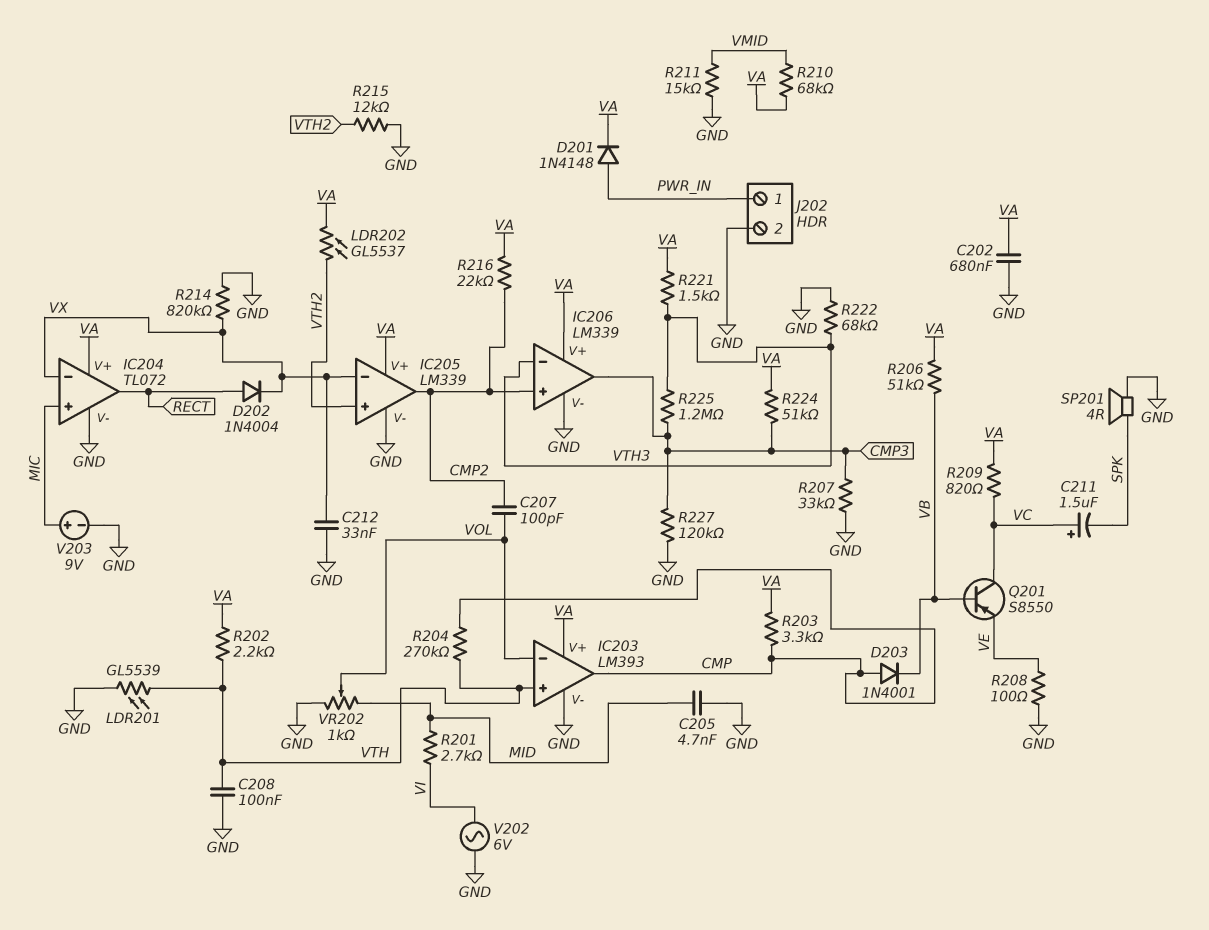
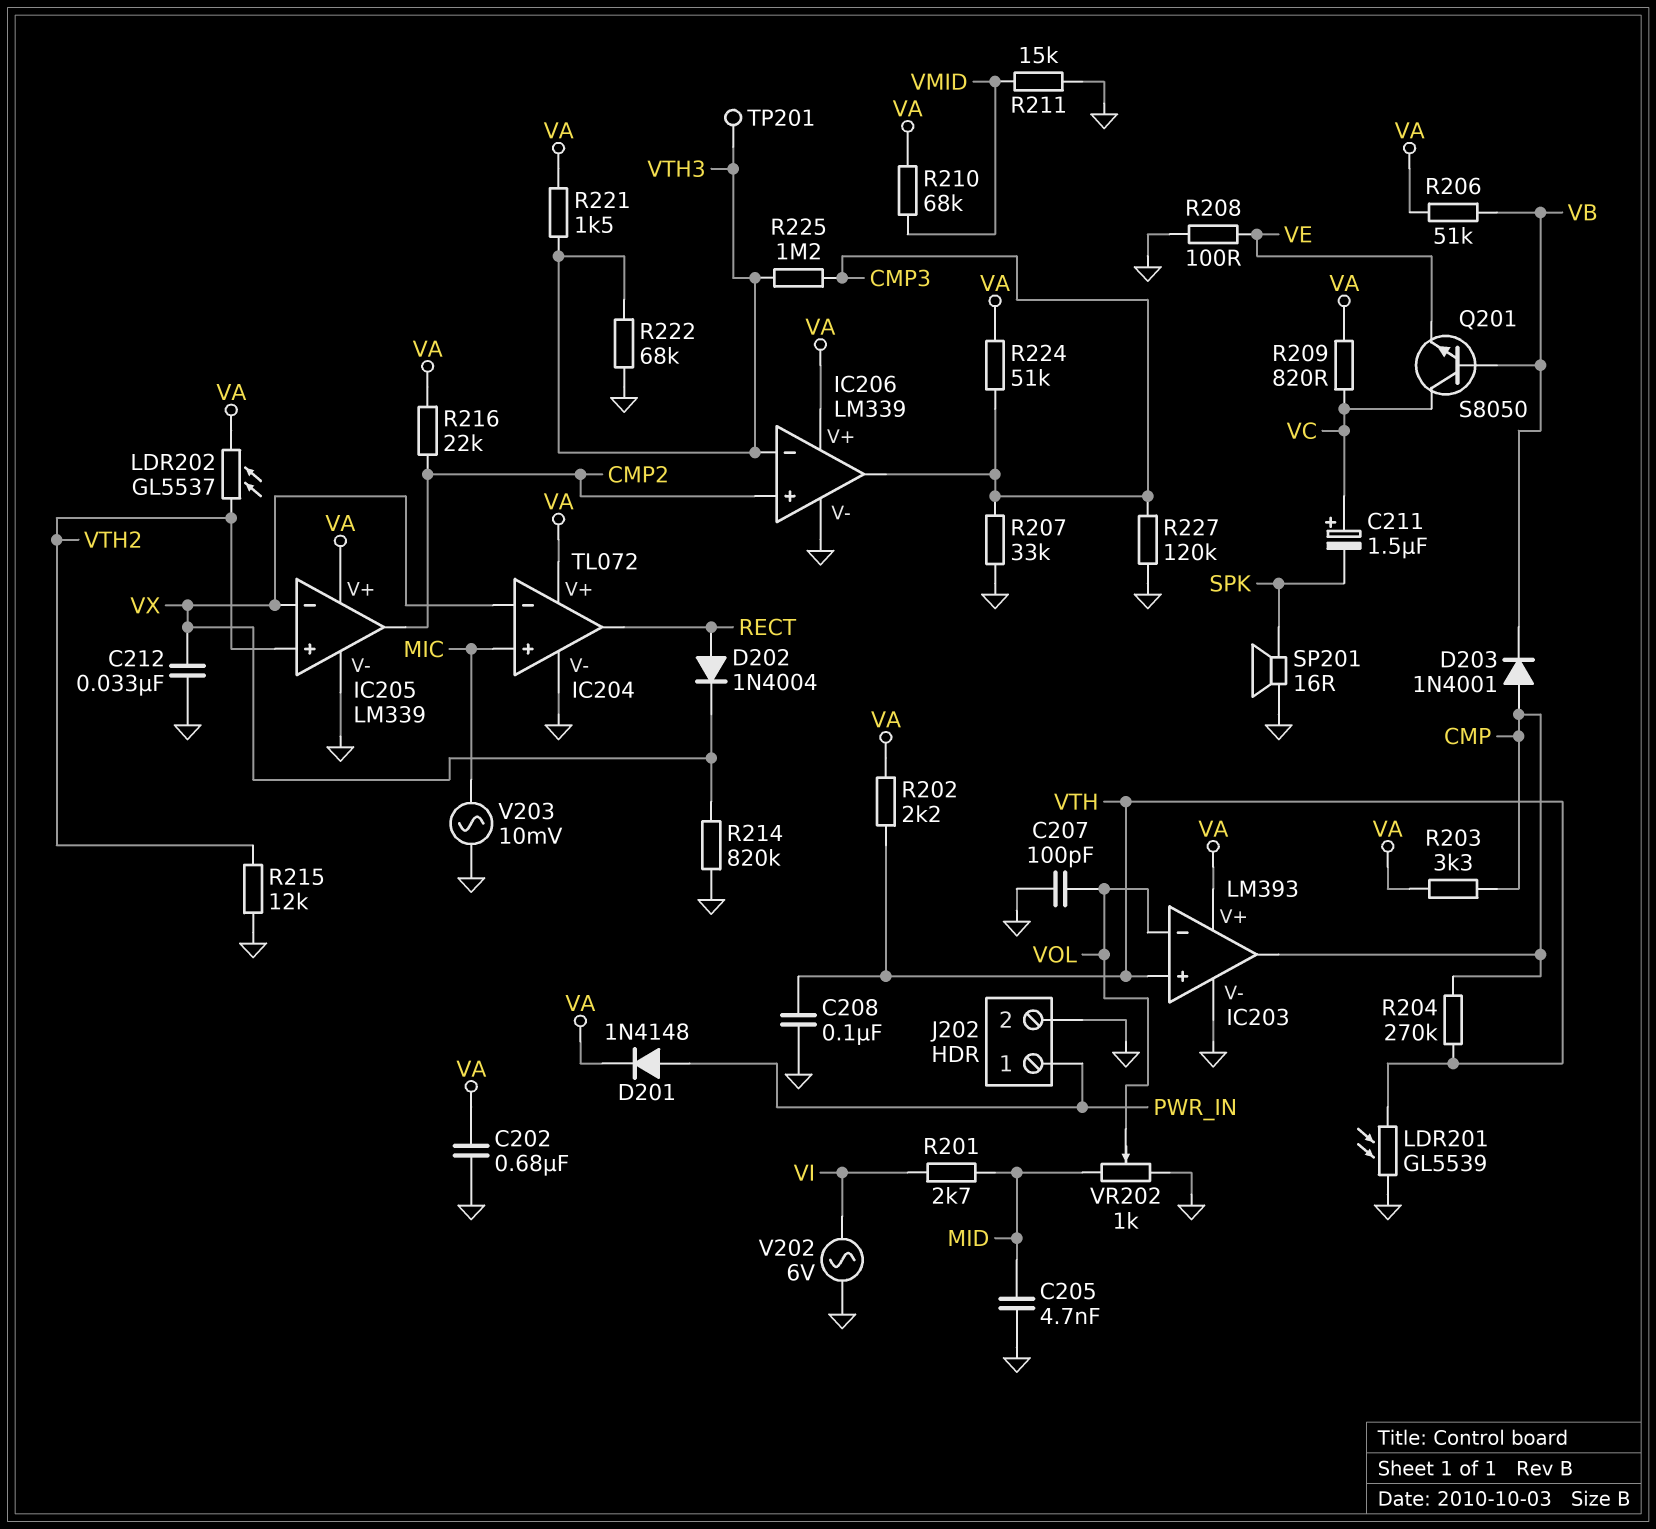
C207: 100pF (CMP2, VOL) -> 100pF (GND, VOL)
Q201: PNP S8550 (B VB, C VC, E VE) -> NPN S8050 (B VB, C VC, E VE)
SP201: speaker 4R (GND, SPK) -> speaker 16R (GND, SPK)
TP201: none -> test point (VTH3)
V203: 9V (plus MIC, minus GND) -> AC 10mV (GND, MIC)

